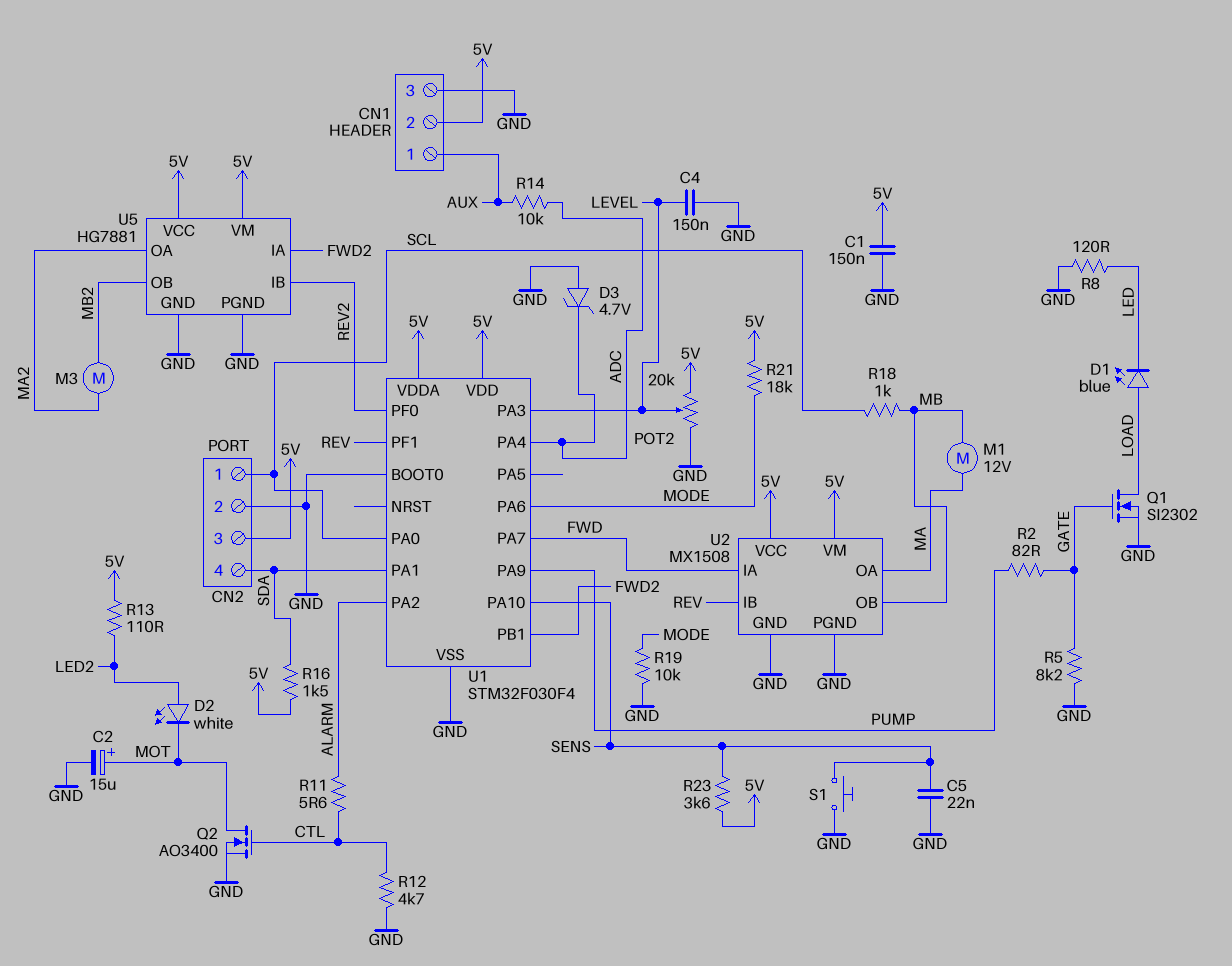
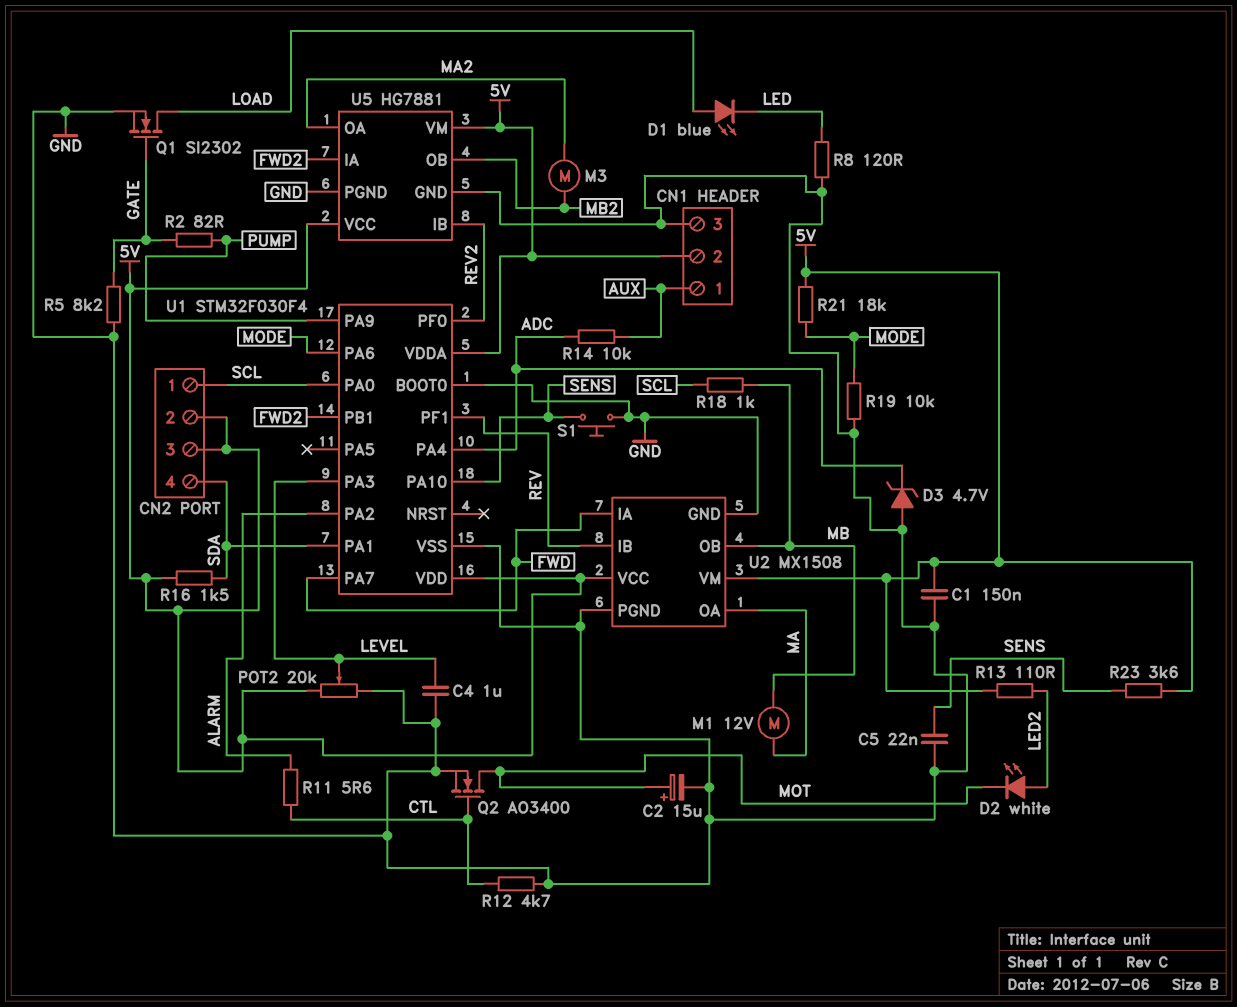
C4: 150nF (GND, LEVEL) -> 1uF (GND, LEVEL)
CN2 pin 2: GND -> 5V

